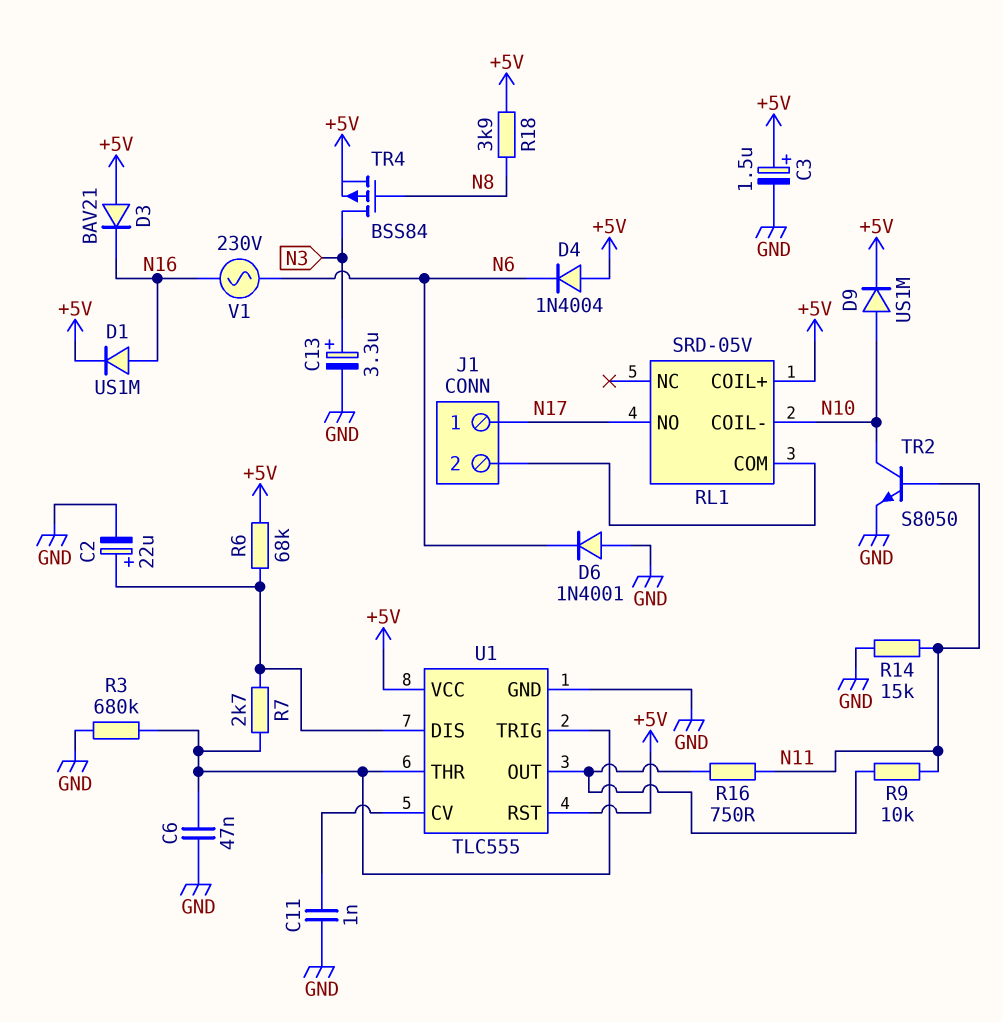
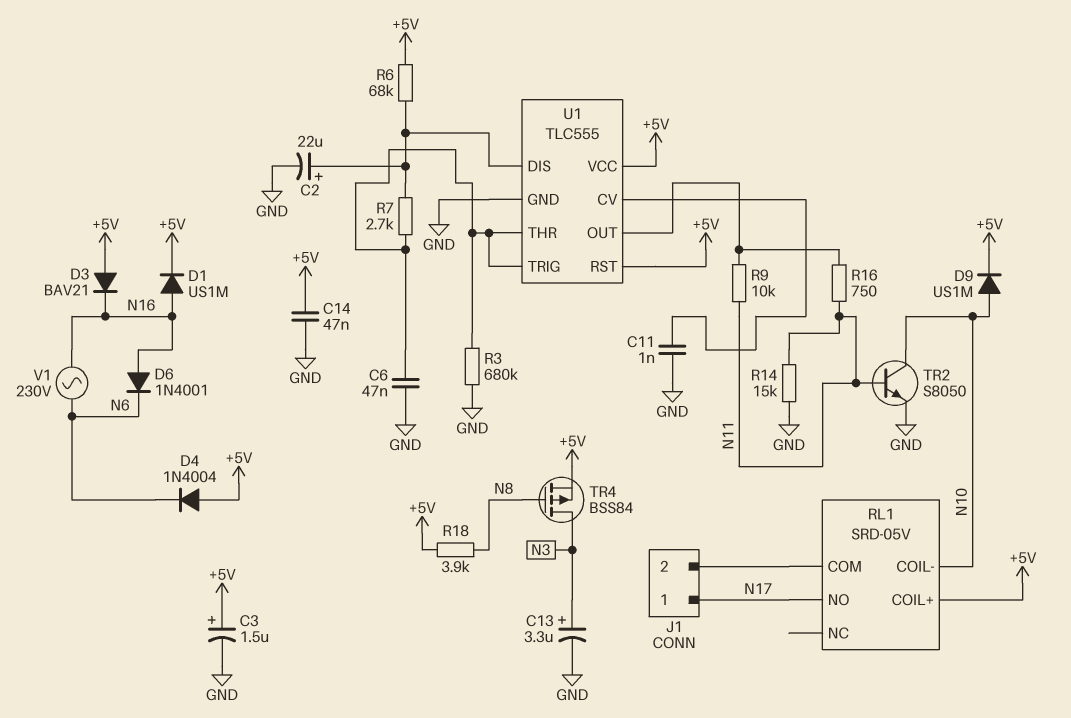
C14: none -> 47nF (+5V, GND)
D6: diode 1N4001 (A GND, K N6) -> diode 1N4001 (A N16, K N6)

